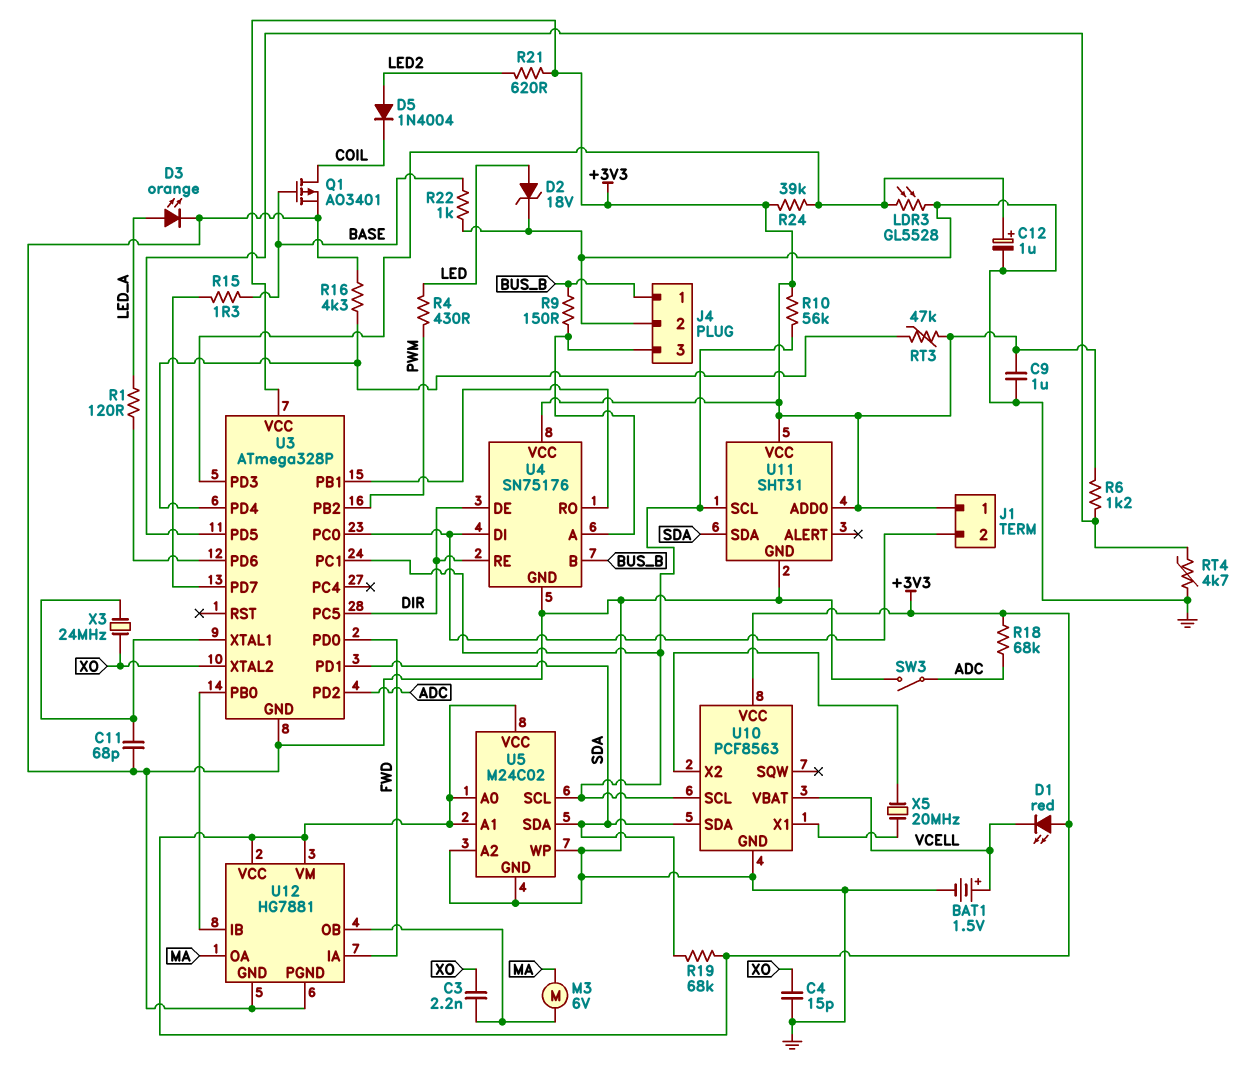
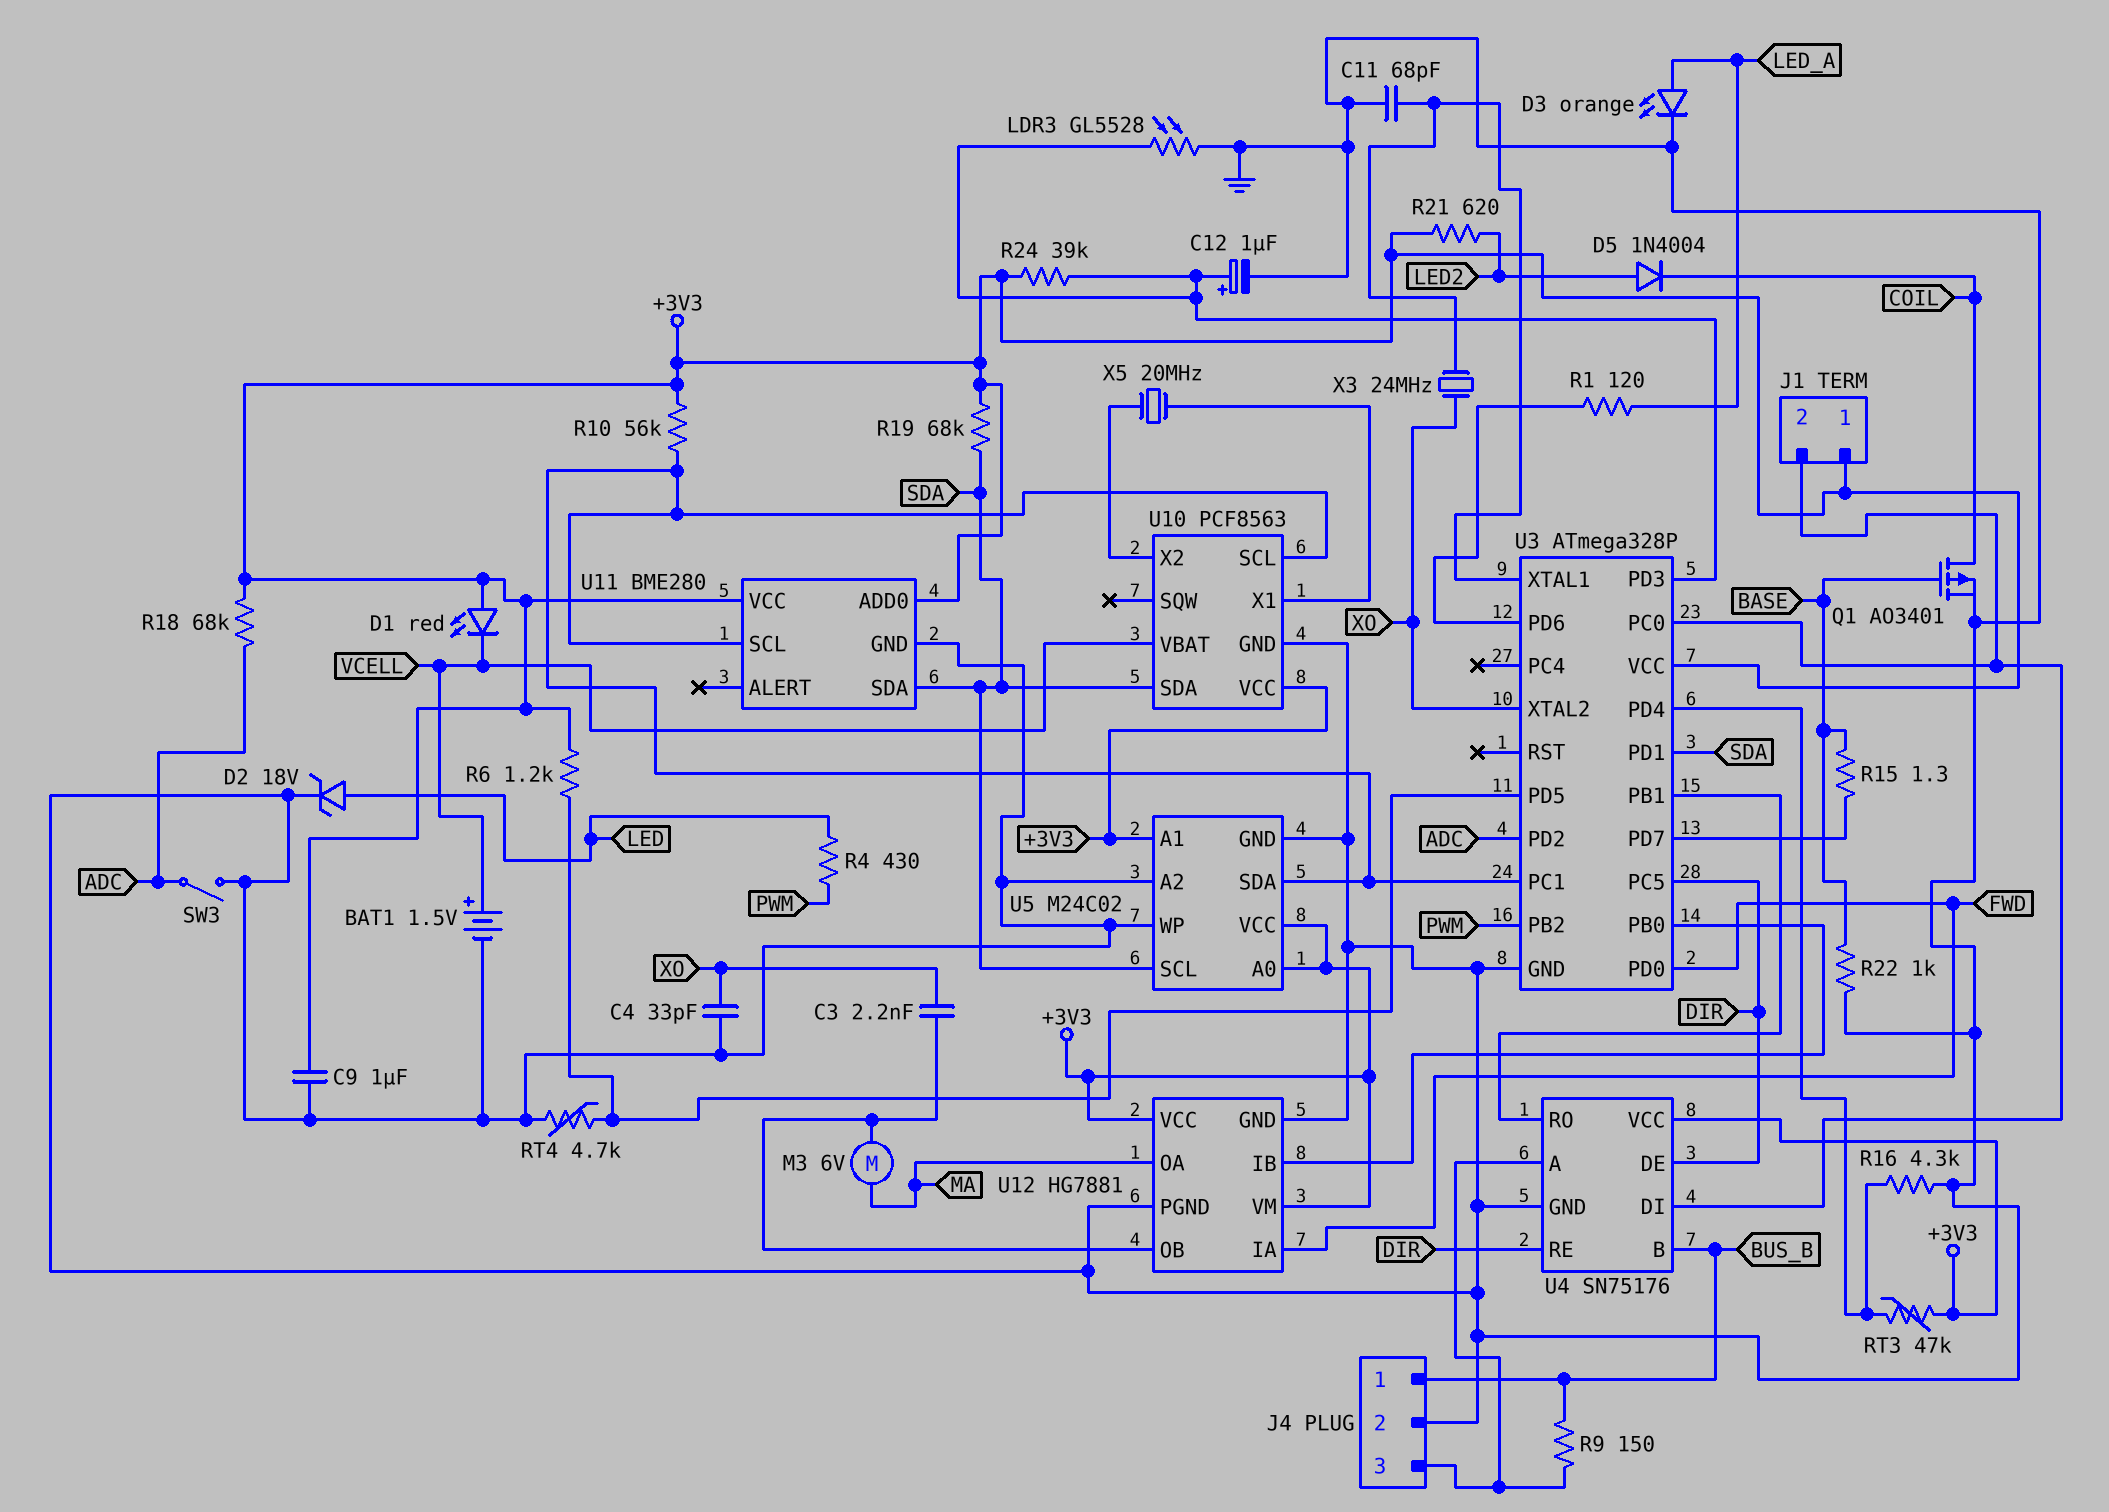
C4: 15pF (GND, XO) -> 33pF (GND, XO)
U5 pin SCL: U3/PC1 -> SDA
U5 pin SDA: SDA -> U3/PC1
U11: SHT31 -> BME280

